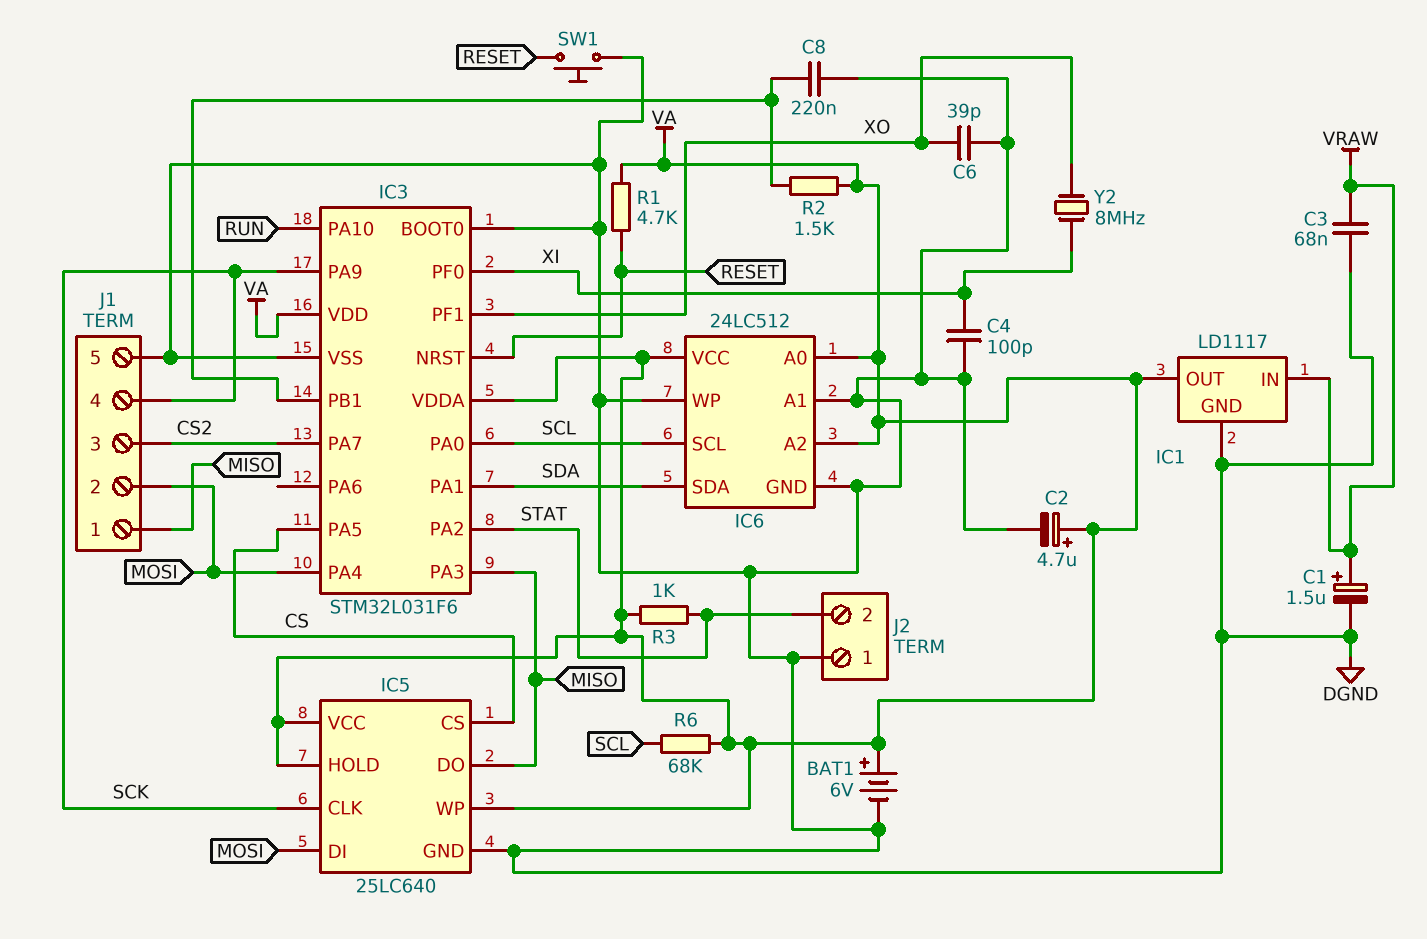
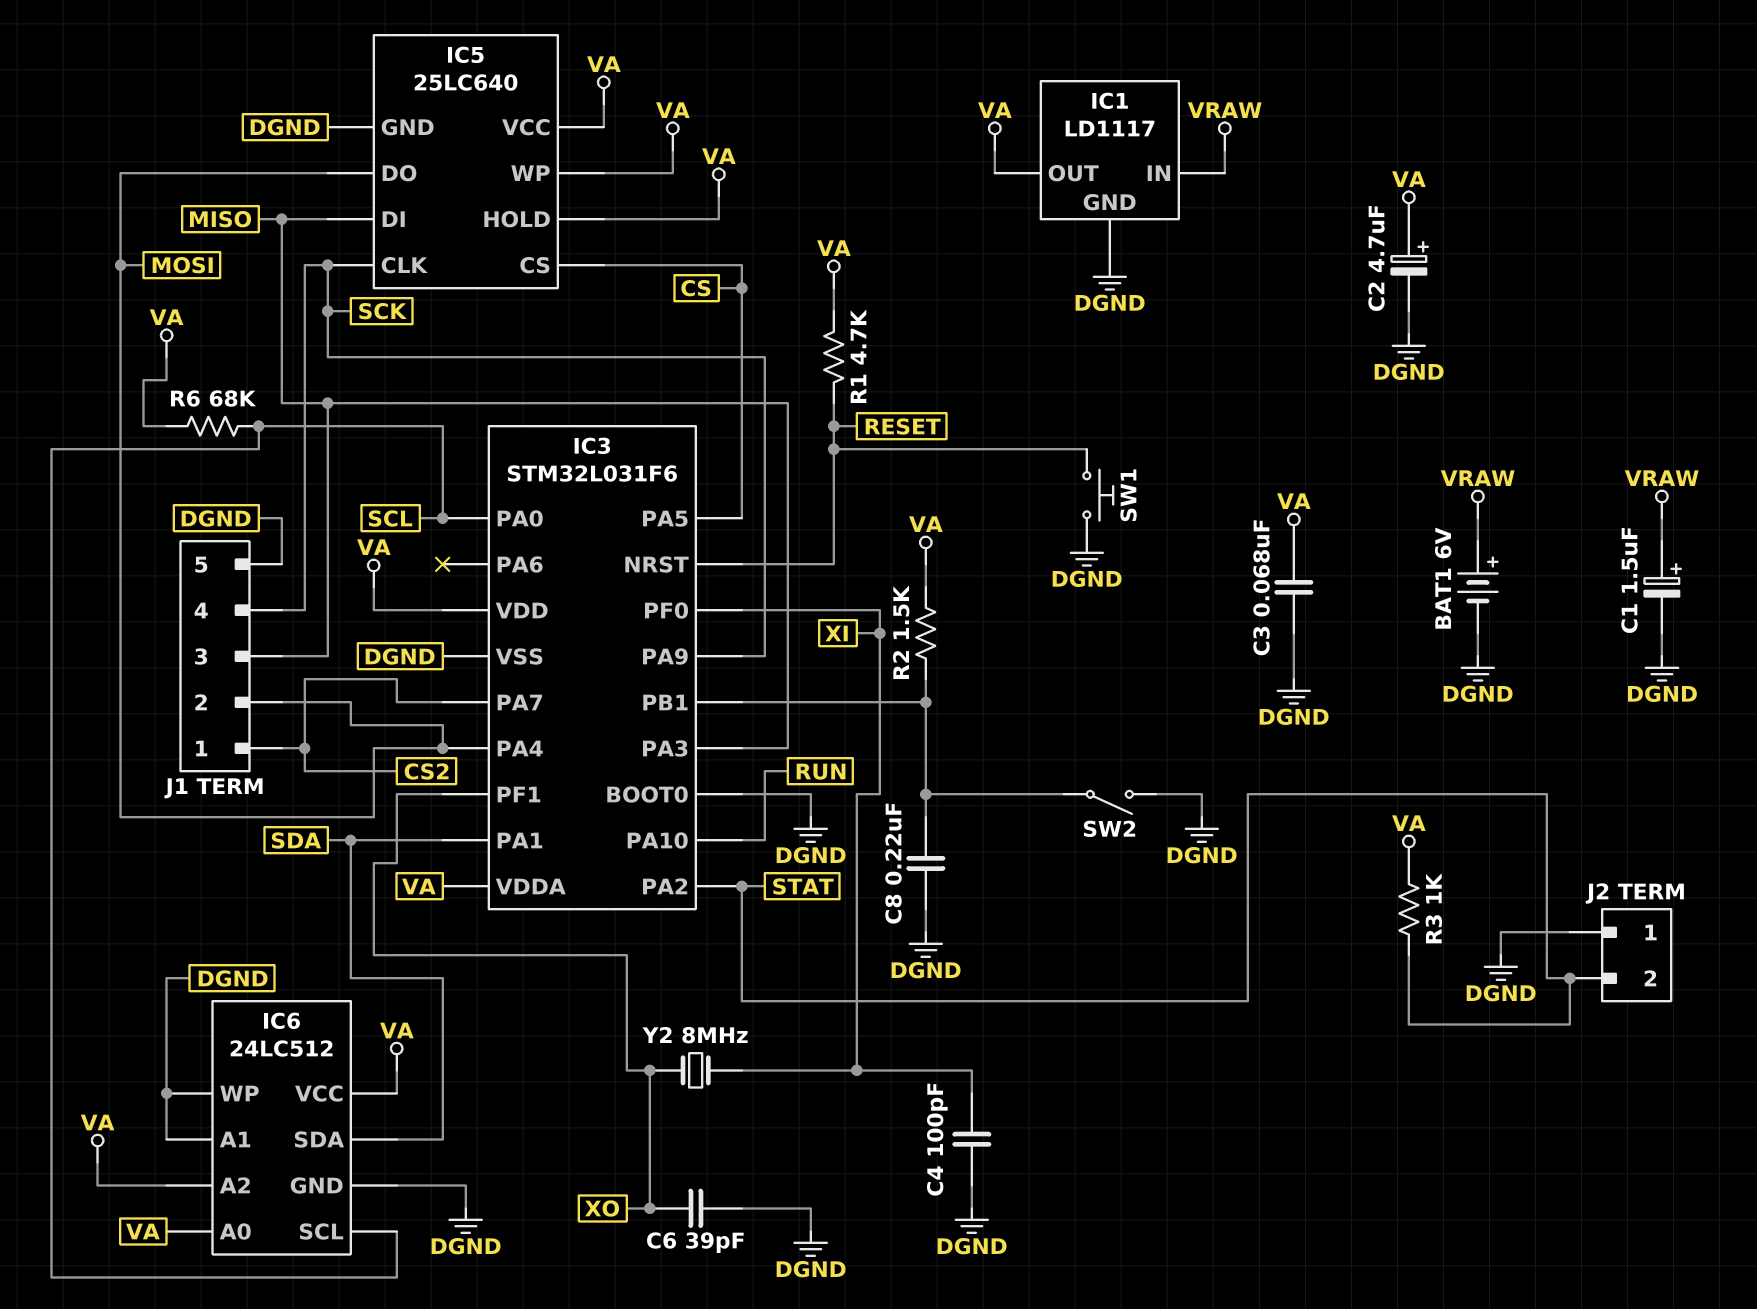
BAT1: 6V (plus VA, minus DGND) -> 6V (plus VRAW, minus DGND)
C3: 68nF (DGND, VRAW) -> 68nF (DGND, VA)
IC5 pin DI: MOSI -> MISO
IC5 pin DO: MISO -> MOSI
J1 pin 1: MISO -> CS2
J1 pin 3: CS2 -> MISO
SW2: none -> switch (DGND, IC3/PB1)

